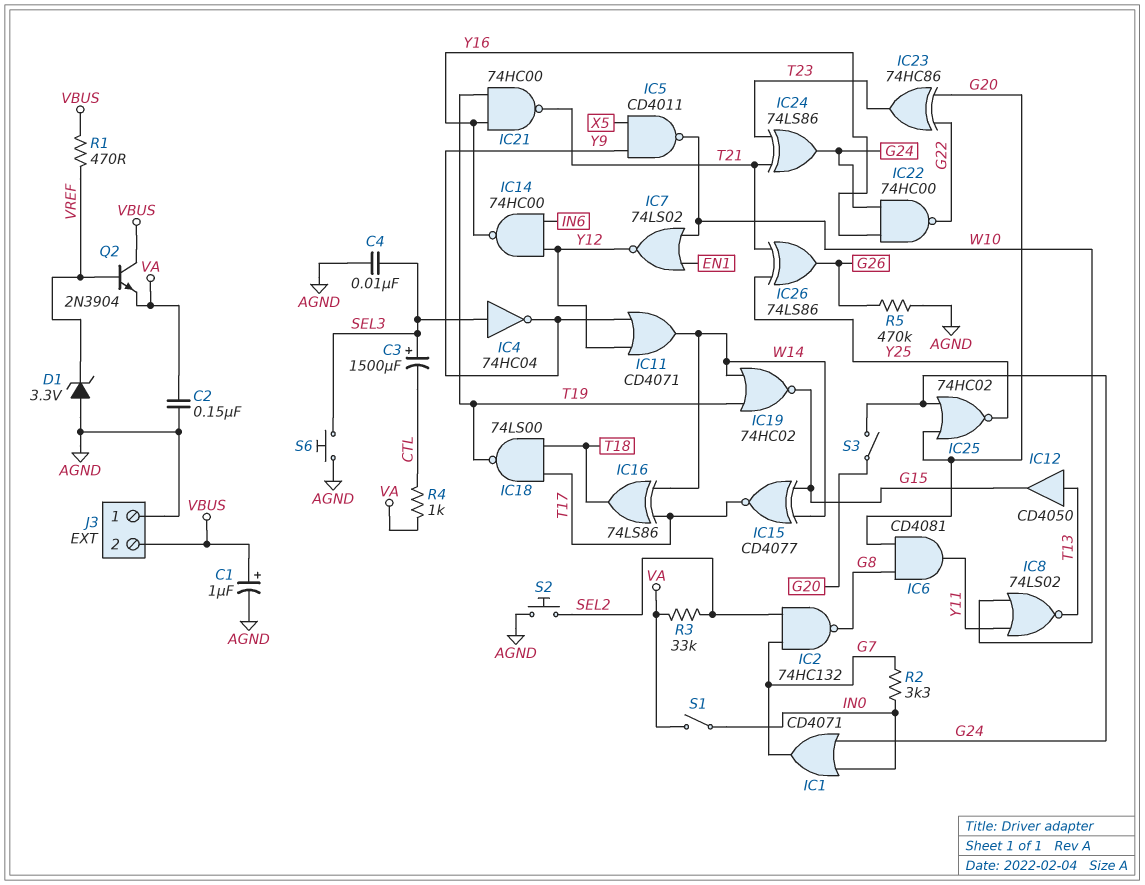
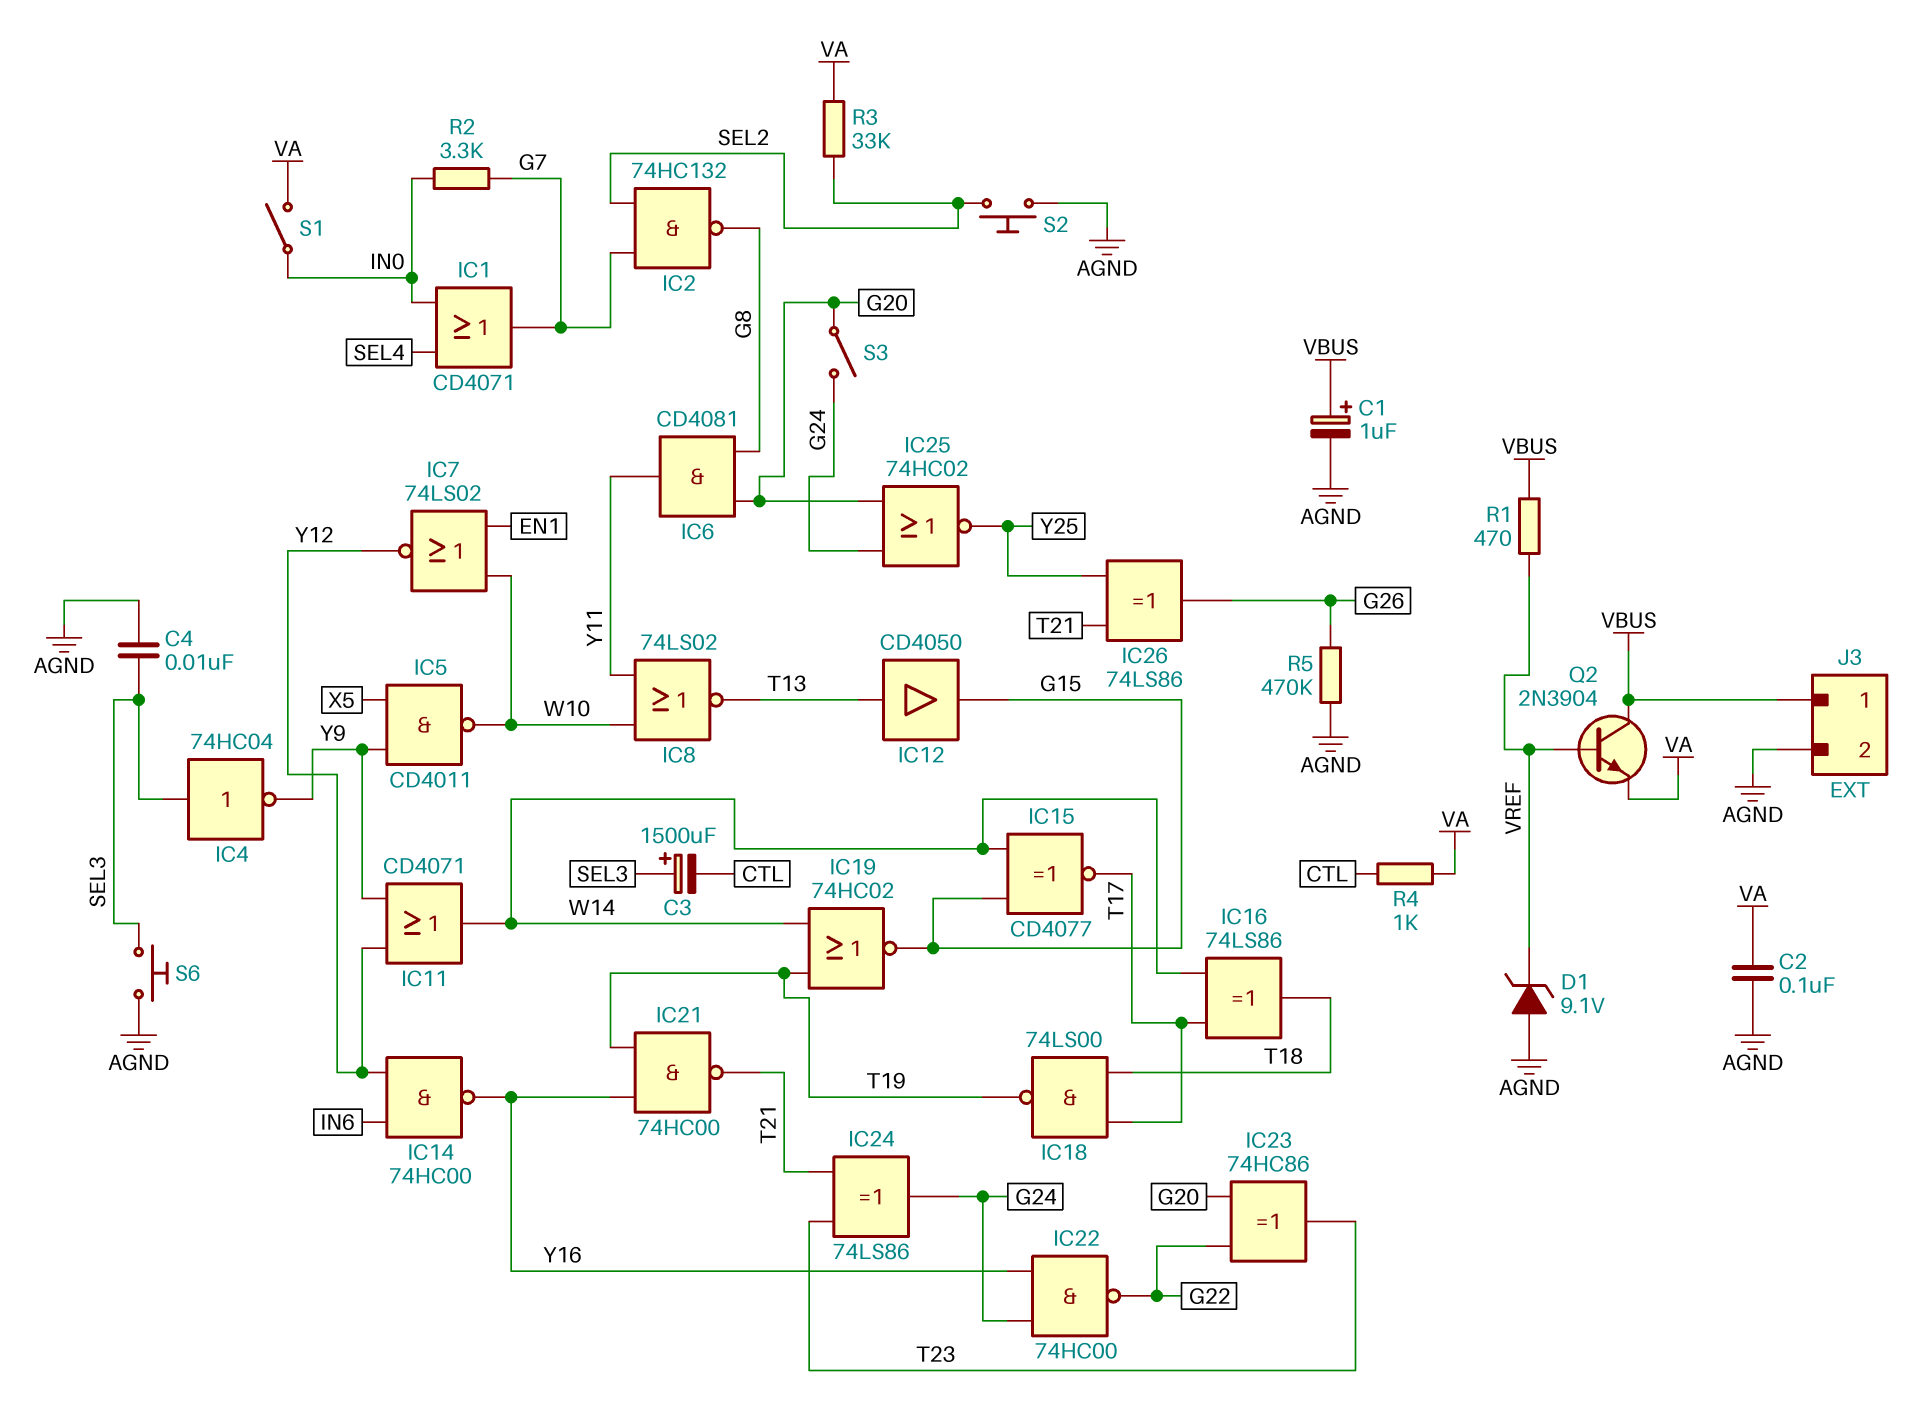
C2: 150nF (AGND, VA) -> 100nF (AGND, VA)
D1: zener 3.3V (A AGND, K VREF) -> zener 9.1V (A AGND, K VREF)
IC1: OR CD4071 (in G24, in IN0, out G7) -> OR CD4071 (in IN0, in SEL4, out G7)
J3 pin 1: AGND -> VBUS
J3 pin 2: VBUS -> AGND

